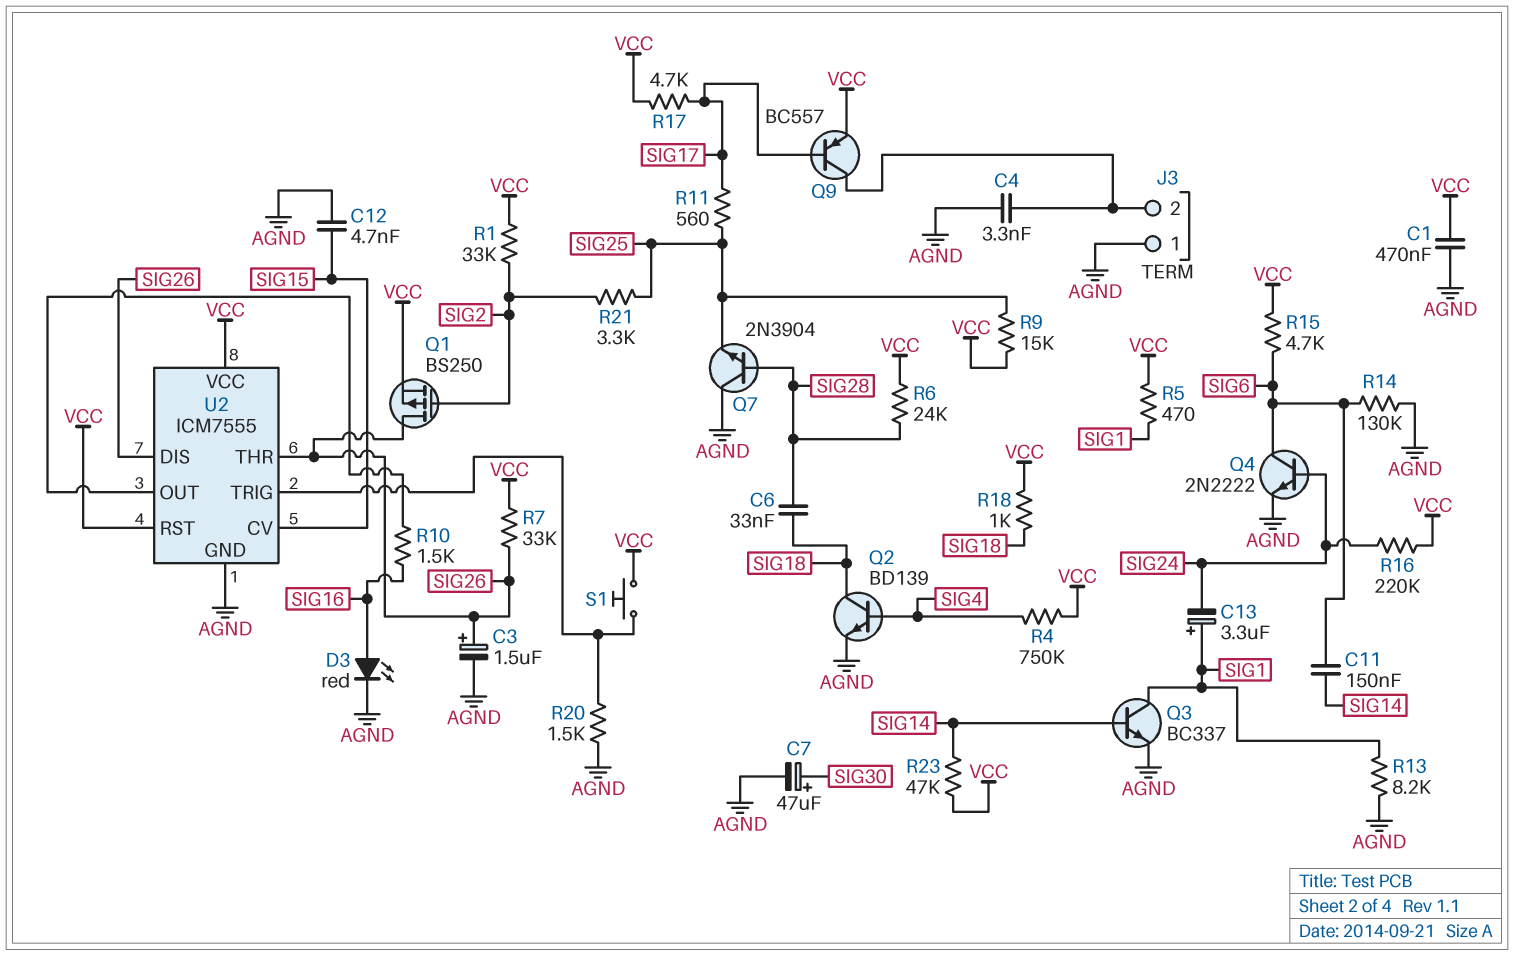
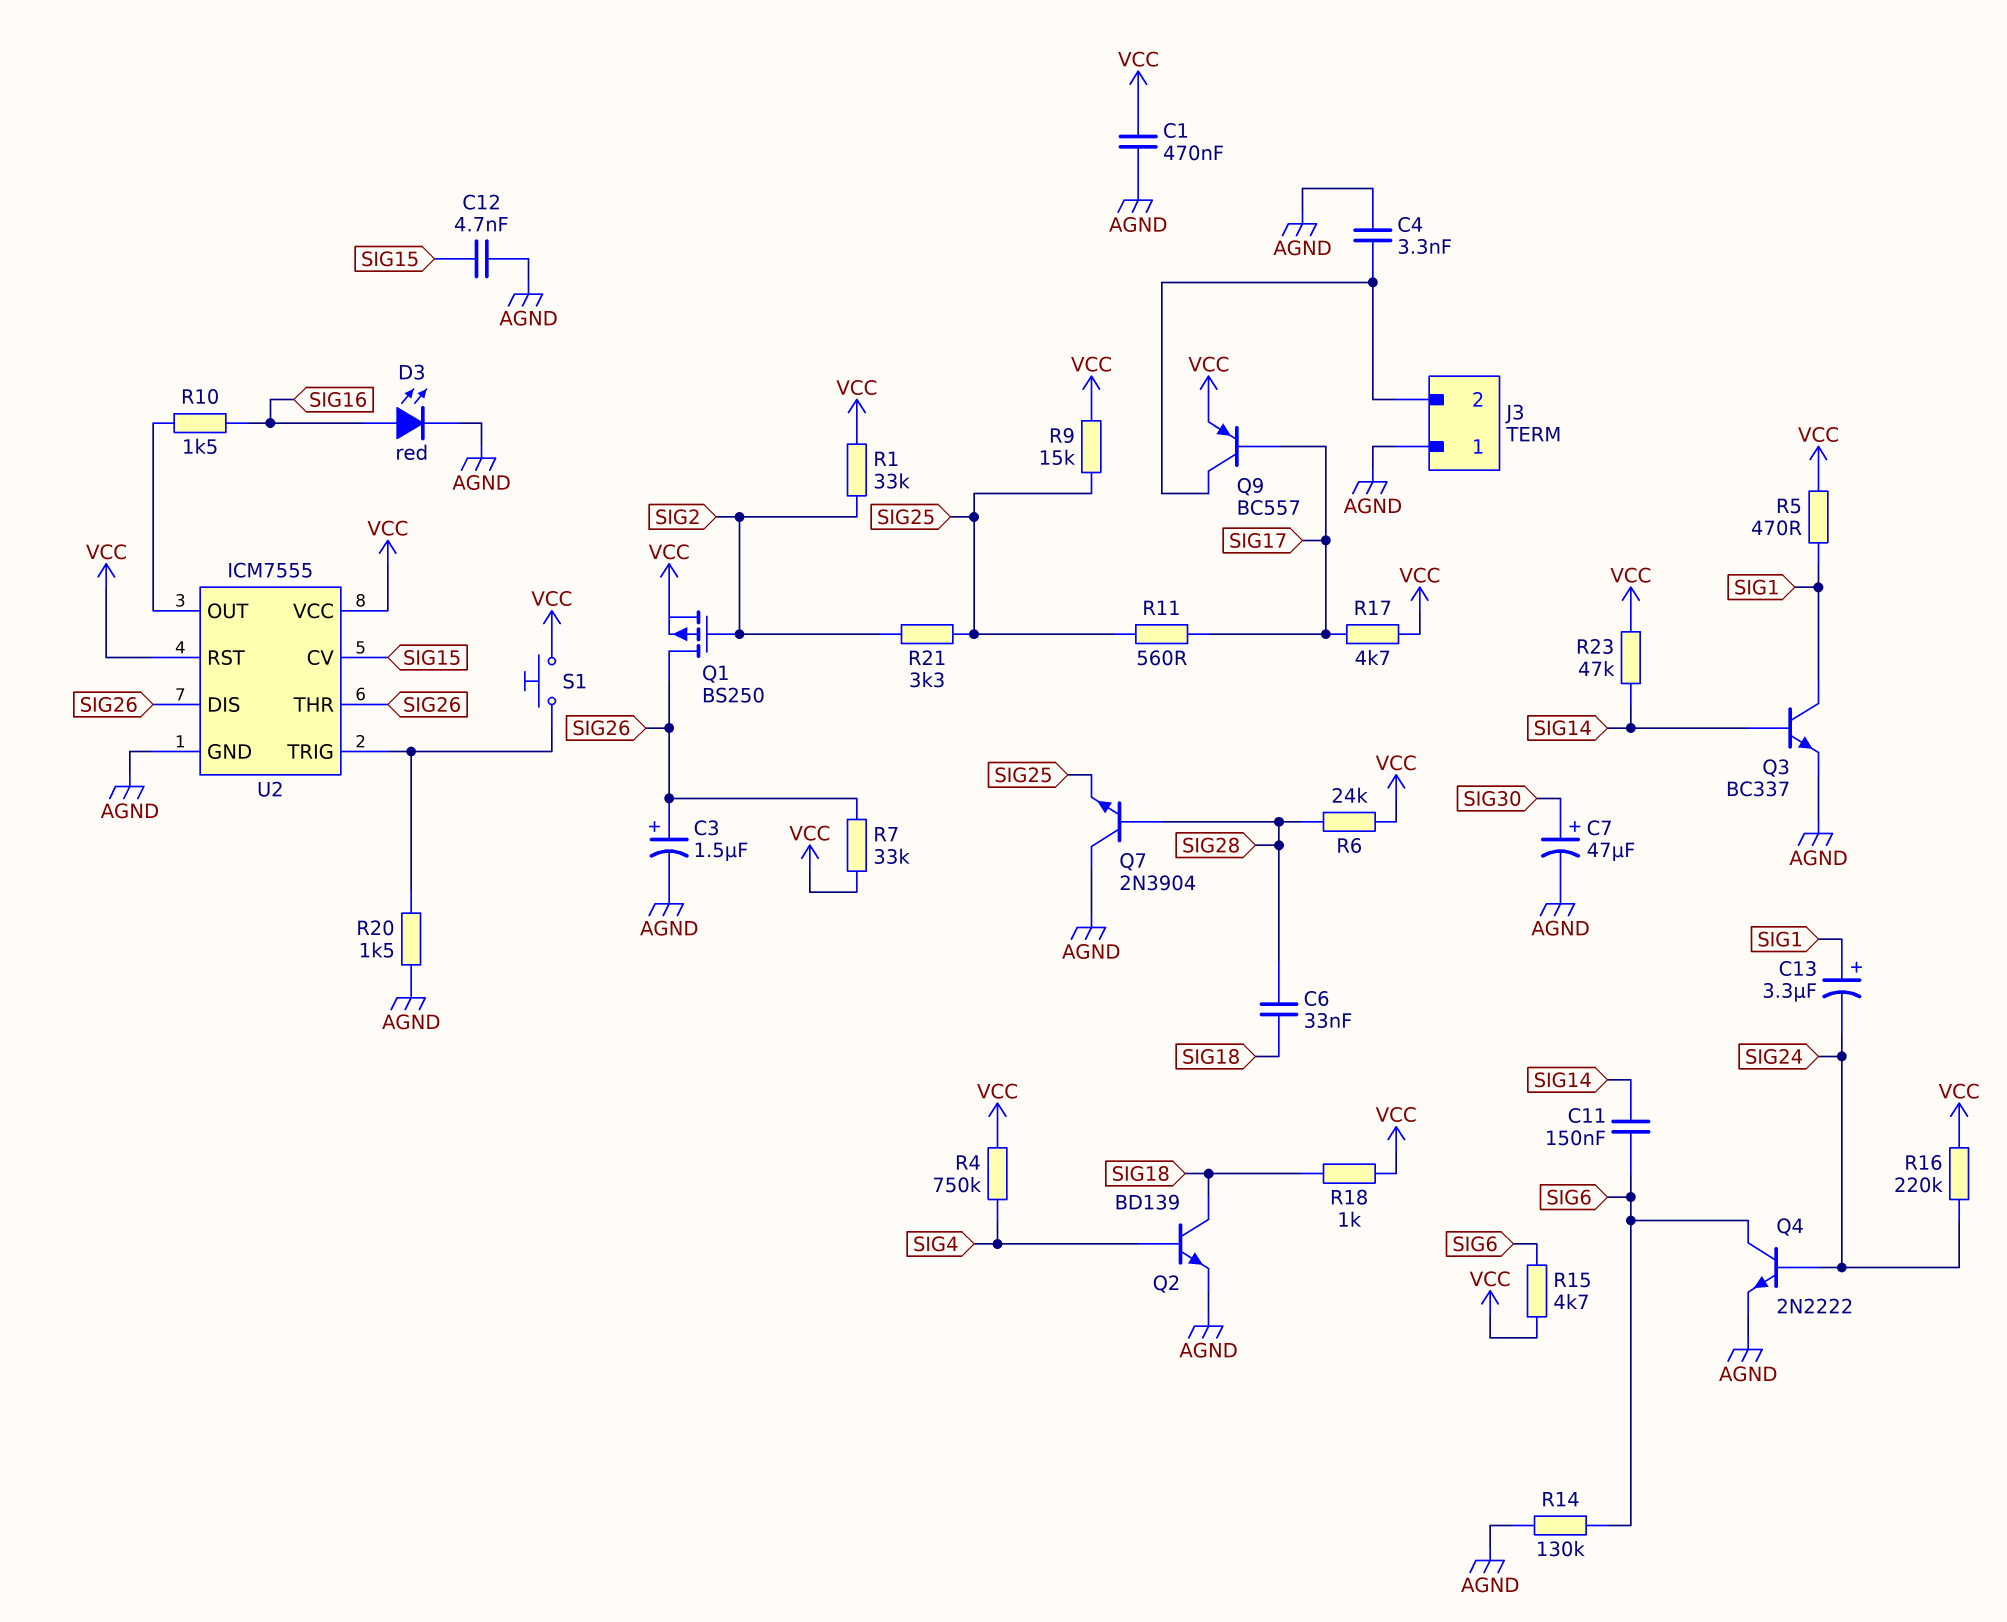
R13: 8.2k (AGND, SIG1) -> none

